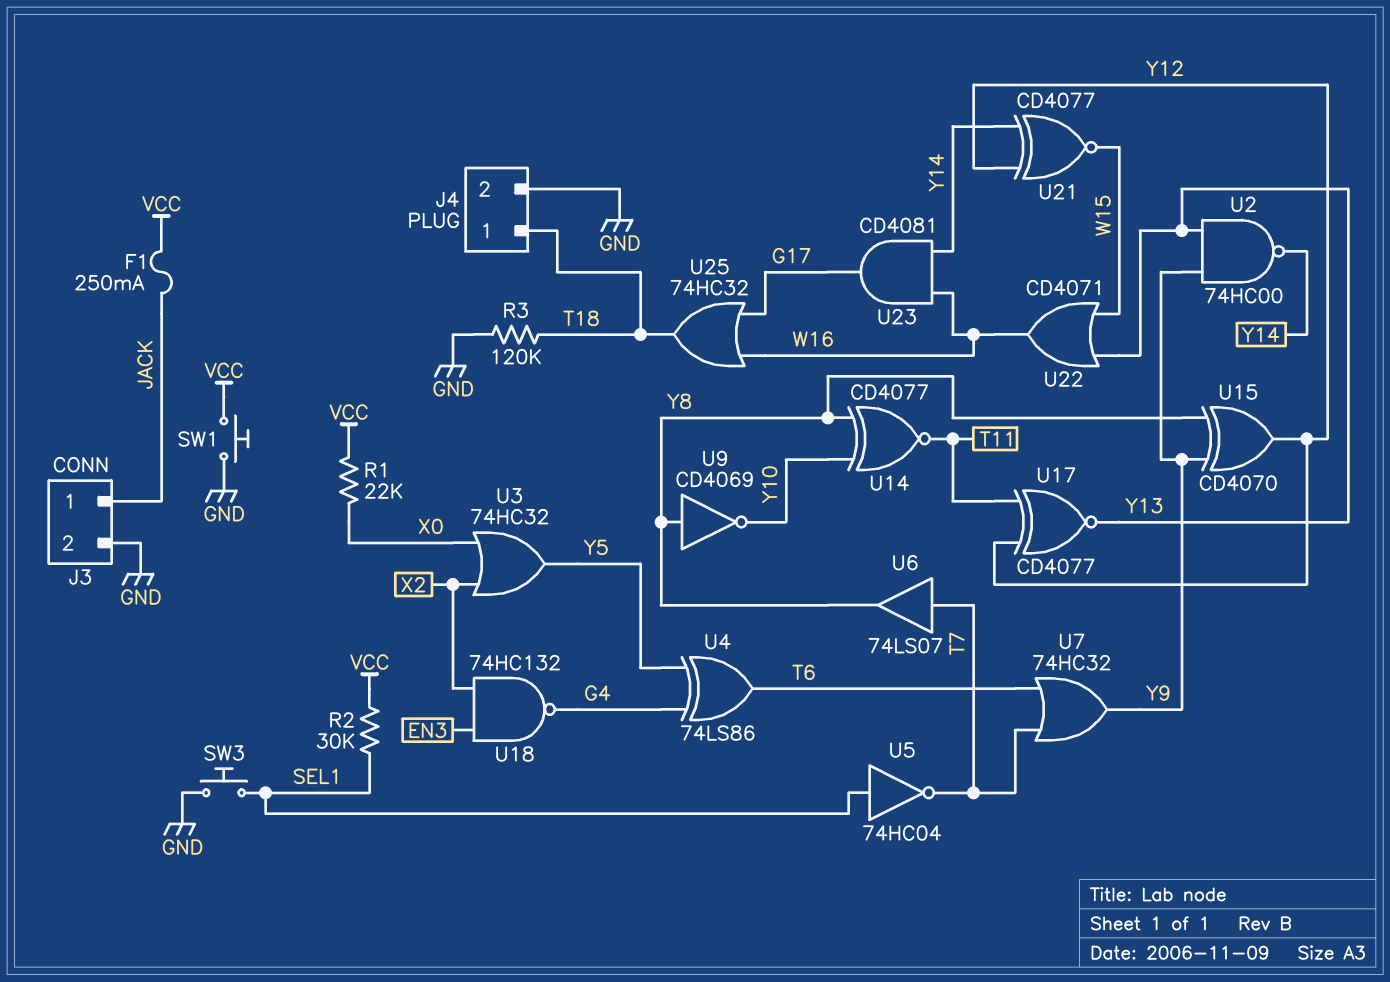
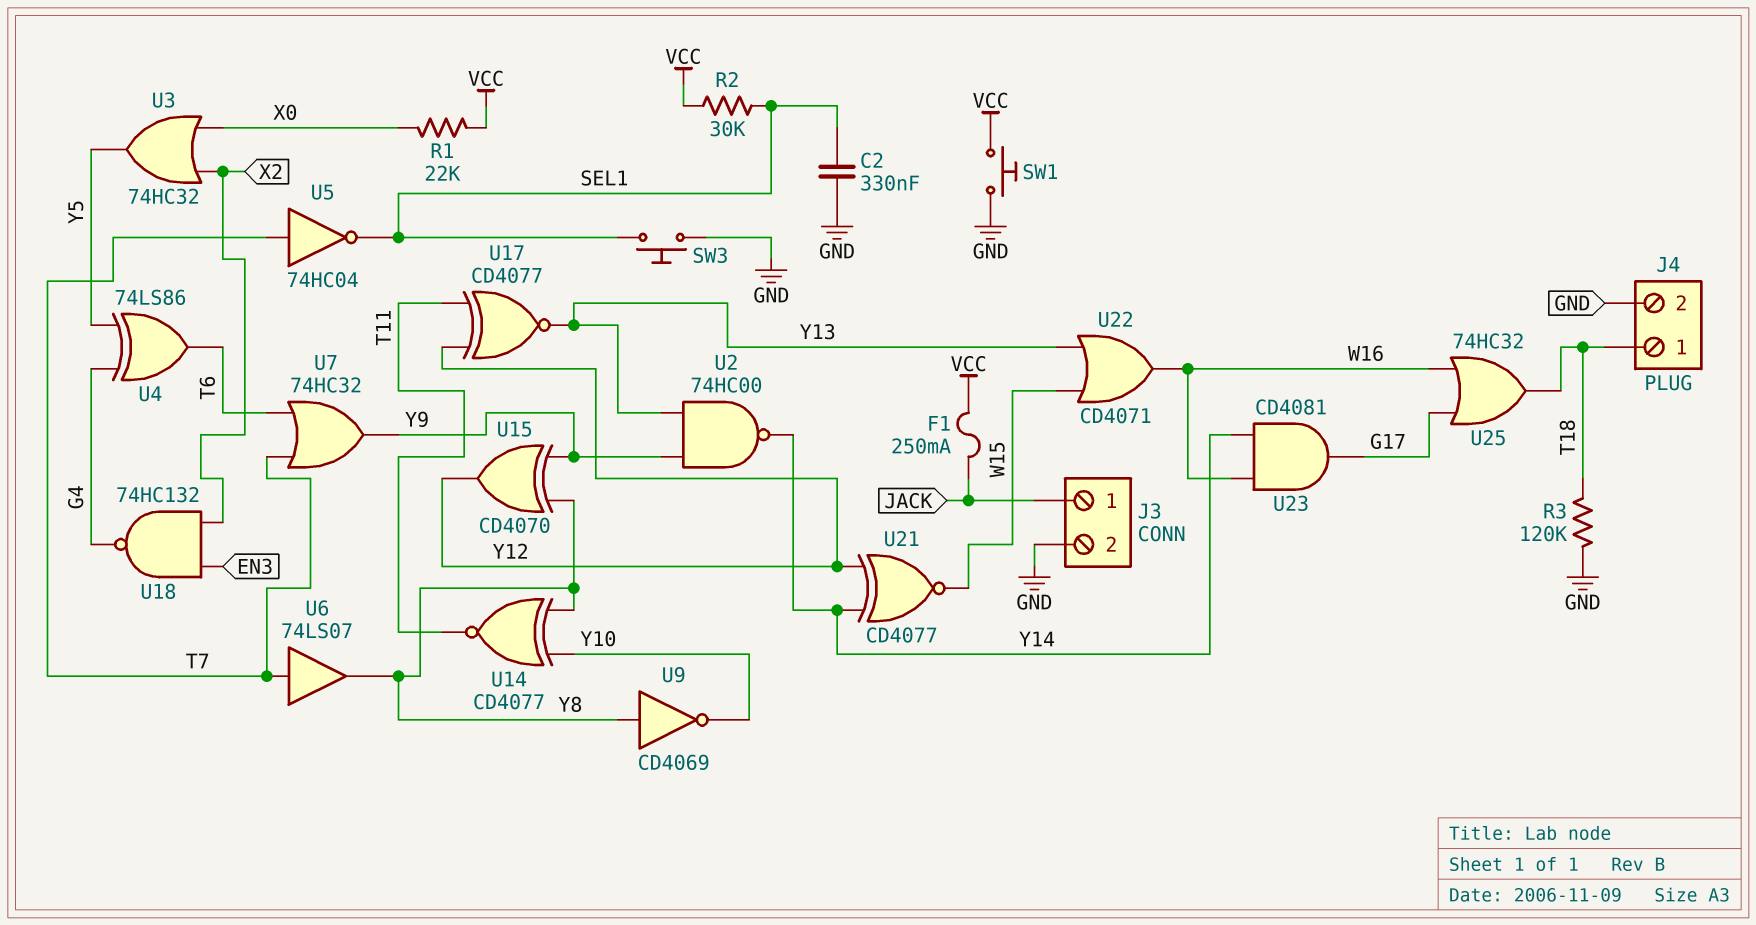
C2: none -> 330nF (GND, SEL1)
U5: NOT 74HC04 (in SEL1, out T7) -> NOT 74HC04 (in T7, out SEL1)

